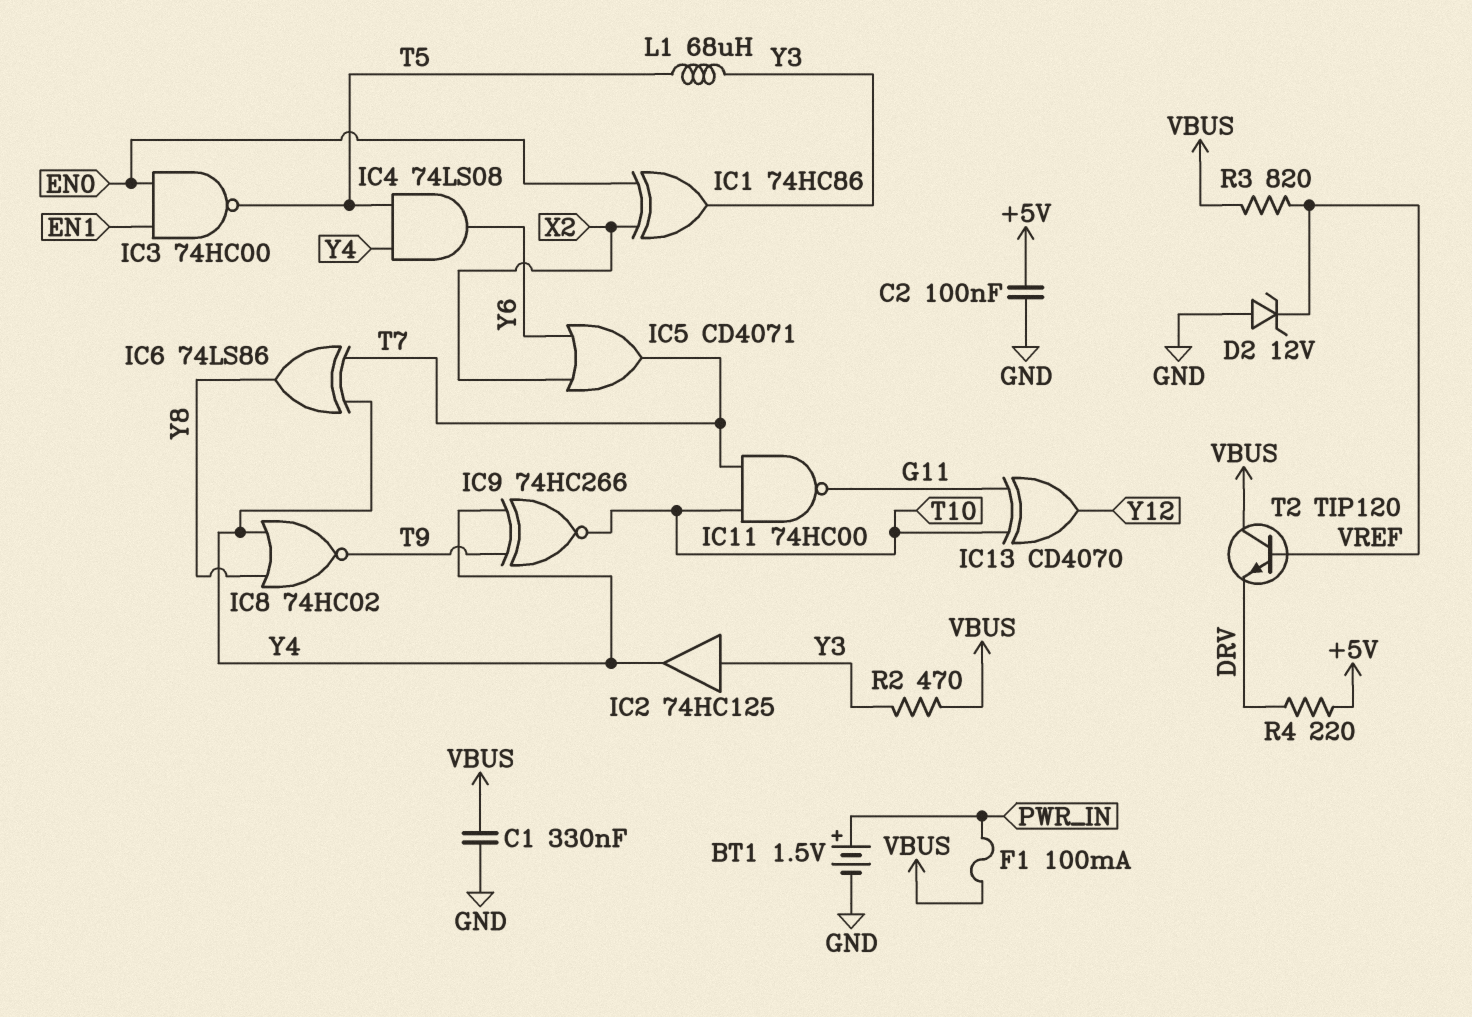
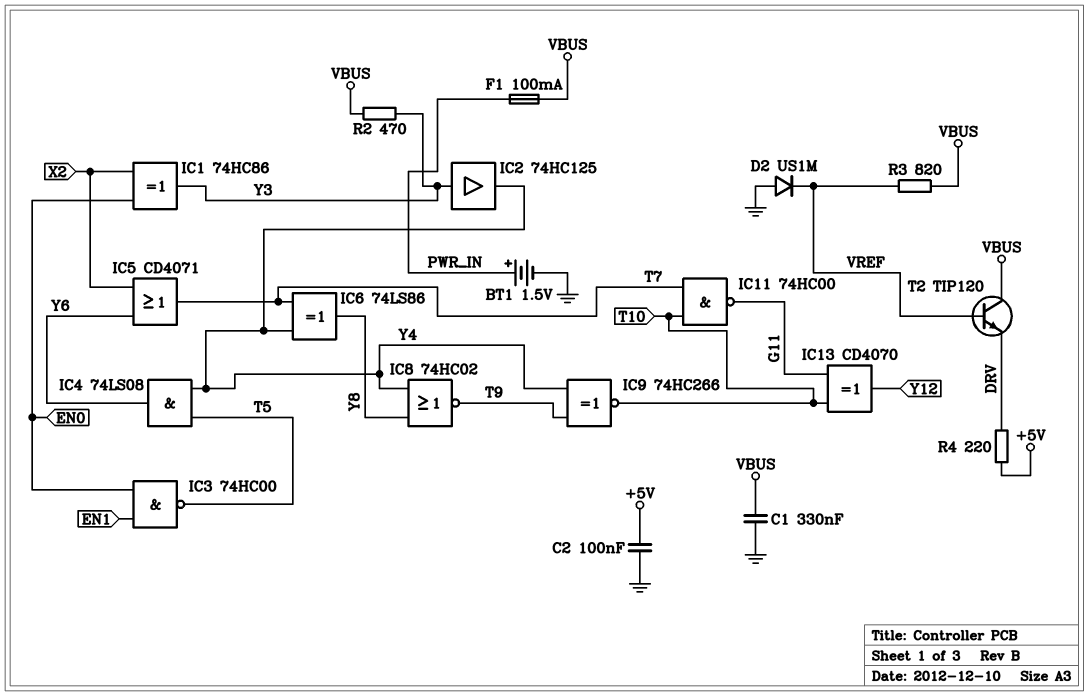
D2: zener 12V (A GND, K VREF) -> diode US1M (A GND, K VREF)
L1: 68uH (T5, Y3) -> none

